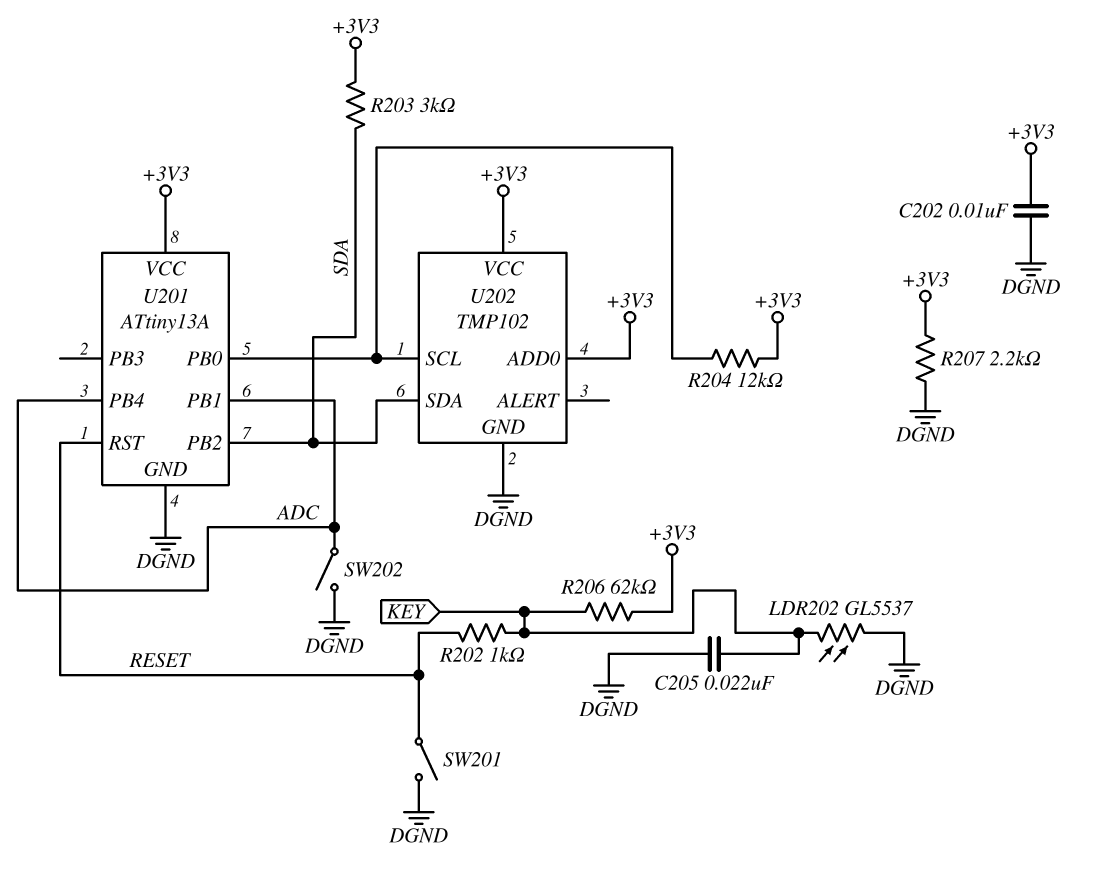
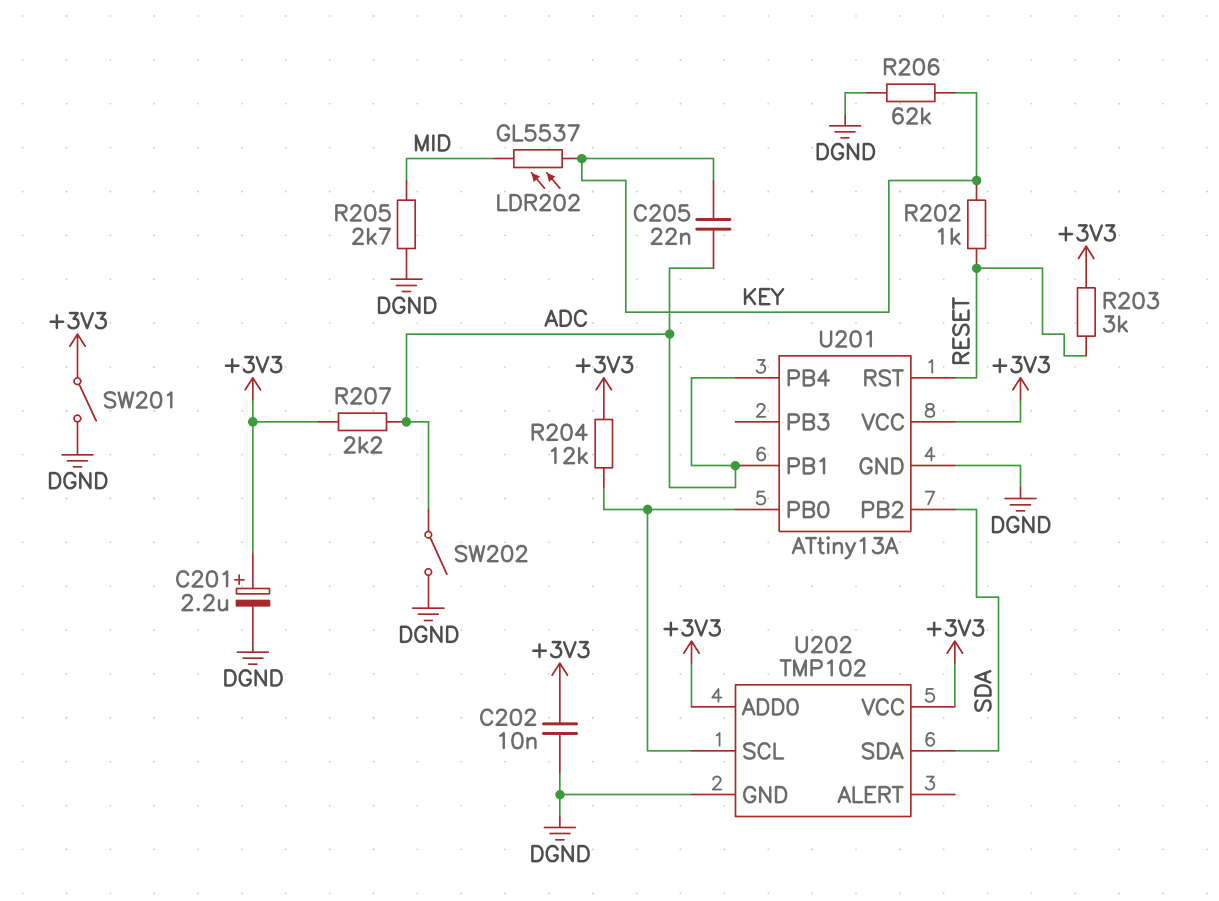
C201: none -> 2.2uF (plus +3V3, minus DGND)
C205: 22nF (DGND, KEY) -> 22nF (ADC, KEY)
LDR202: GL5537 (DGND, KEY) -> GL5537 (KEY, MID)
R203: 3k (+3V3, SDA) -> 3k (+3V3, RESET)
R205: none -> 2.7k (DGND, MID)
R206: 62k (+3V3, KEY) -> 62k (DGND, KEY)
R207: 2.2k (+3V3, DGND) -> 2.2k (+3V3, ADC)
SW201: switch (DGND, RESET) -> switch (+3V3, DGND)

